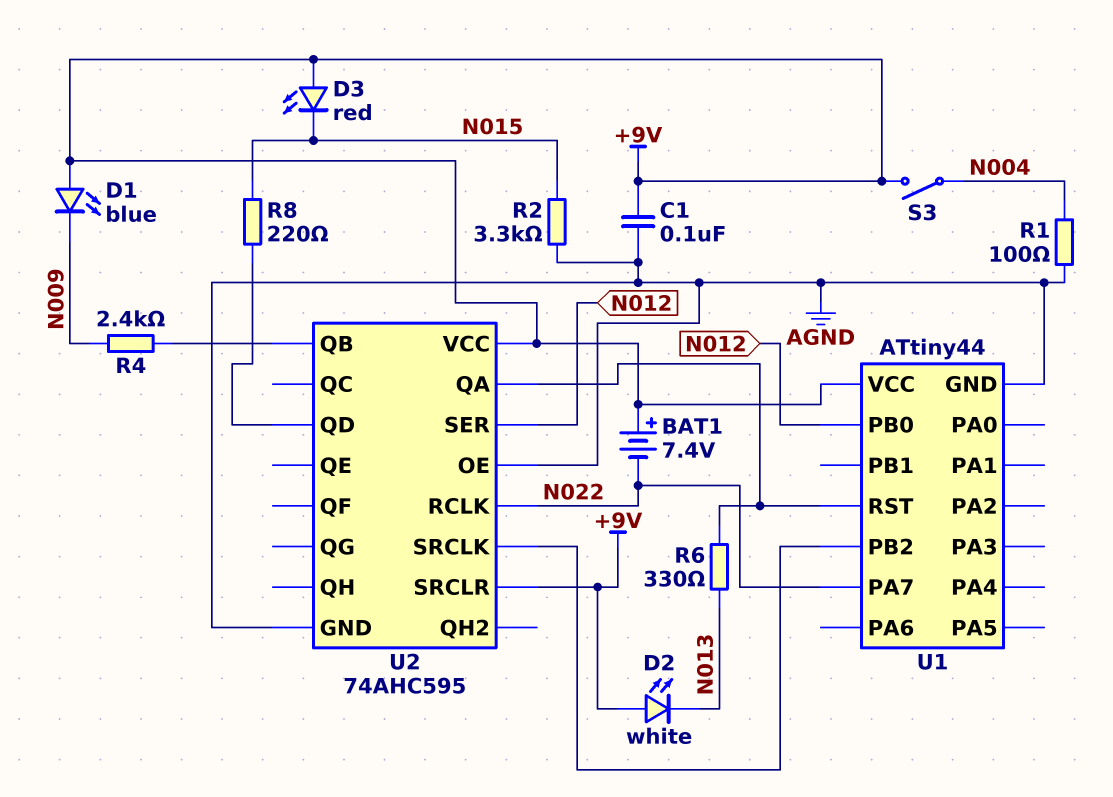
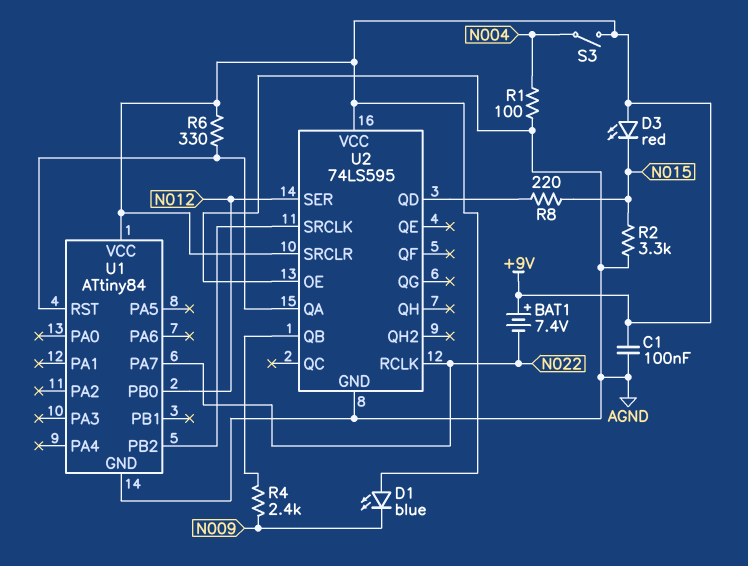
D2: LED white (A +9V, K N013) -> none
R6: 330 (N013, U1/RST) -> 330 (+9V, U1/RST)
U1: ATtiny44 -> ATtiny84
U2: 74AHC595 -> 74LS595

